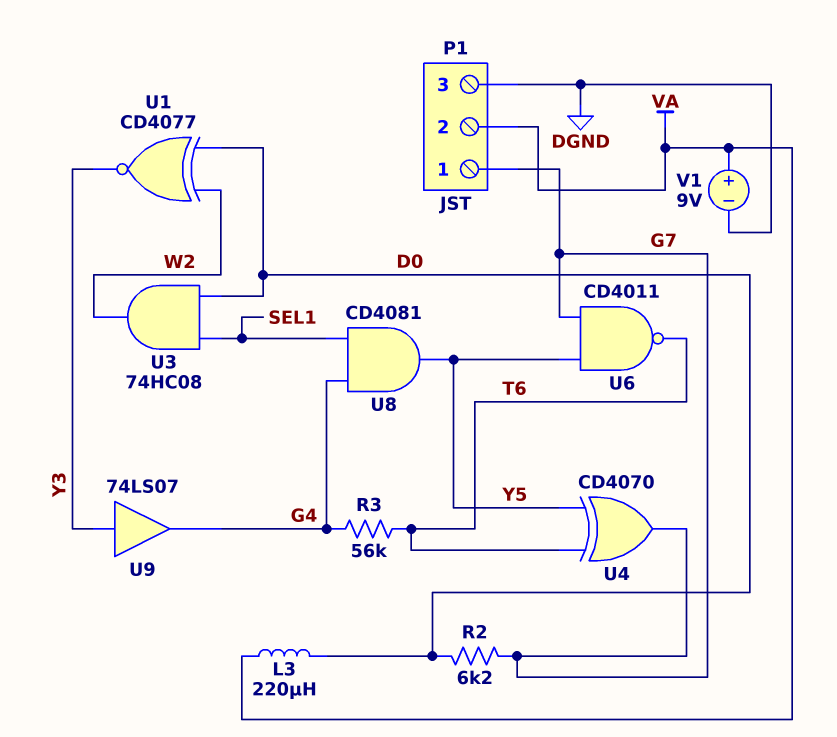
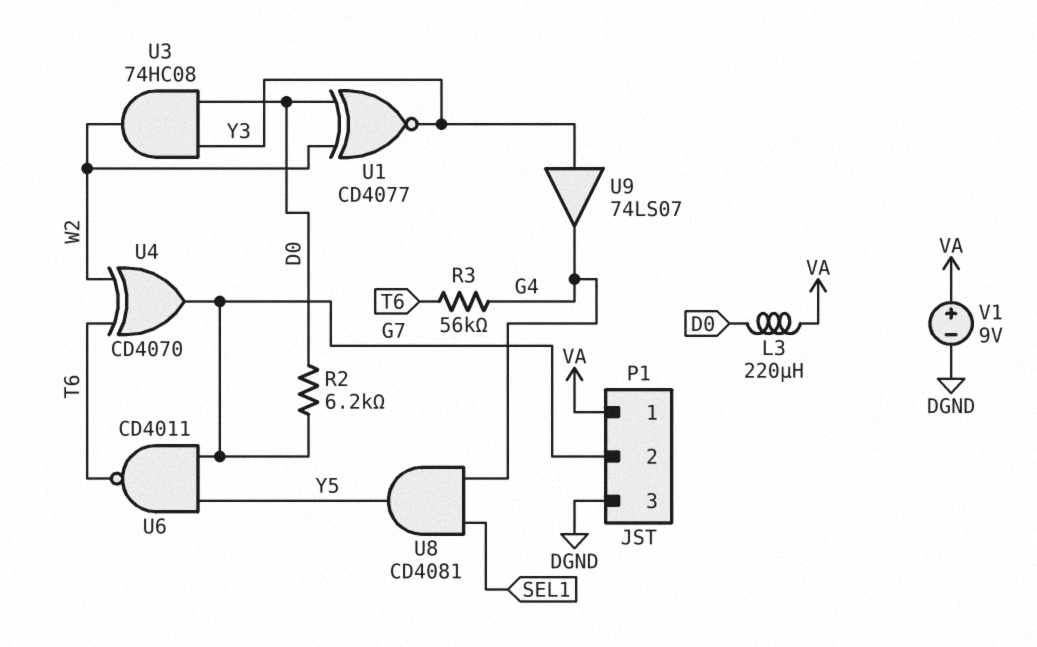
P1 pin 1: G7 -> VA
P1 pin 2: VA -> G7
U3: AND 74HC08 (in D0, in SEL1, out W2) -> AND 74HC08 (in D0, in Y3, out W2)
U4: XOR CD4070 (in T6, in Y5, out G7) -> XOR CD4070 (in T6, in W2, out G7)

